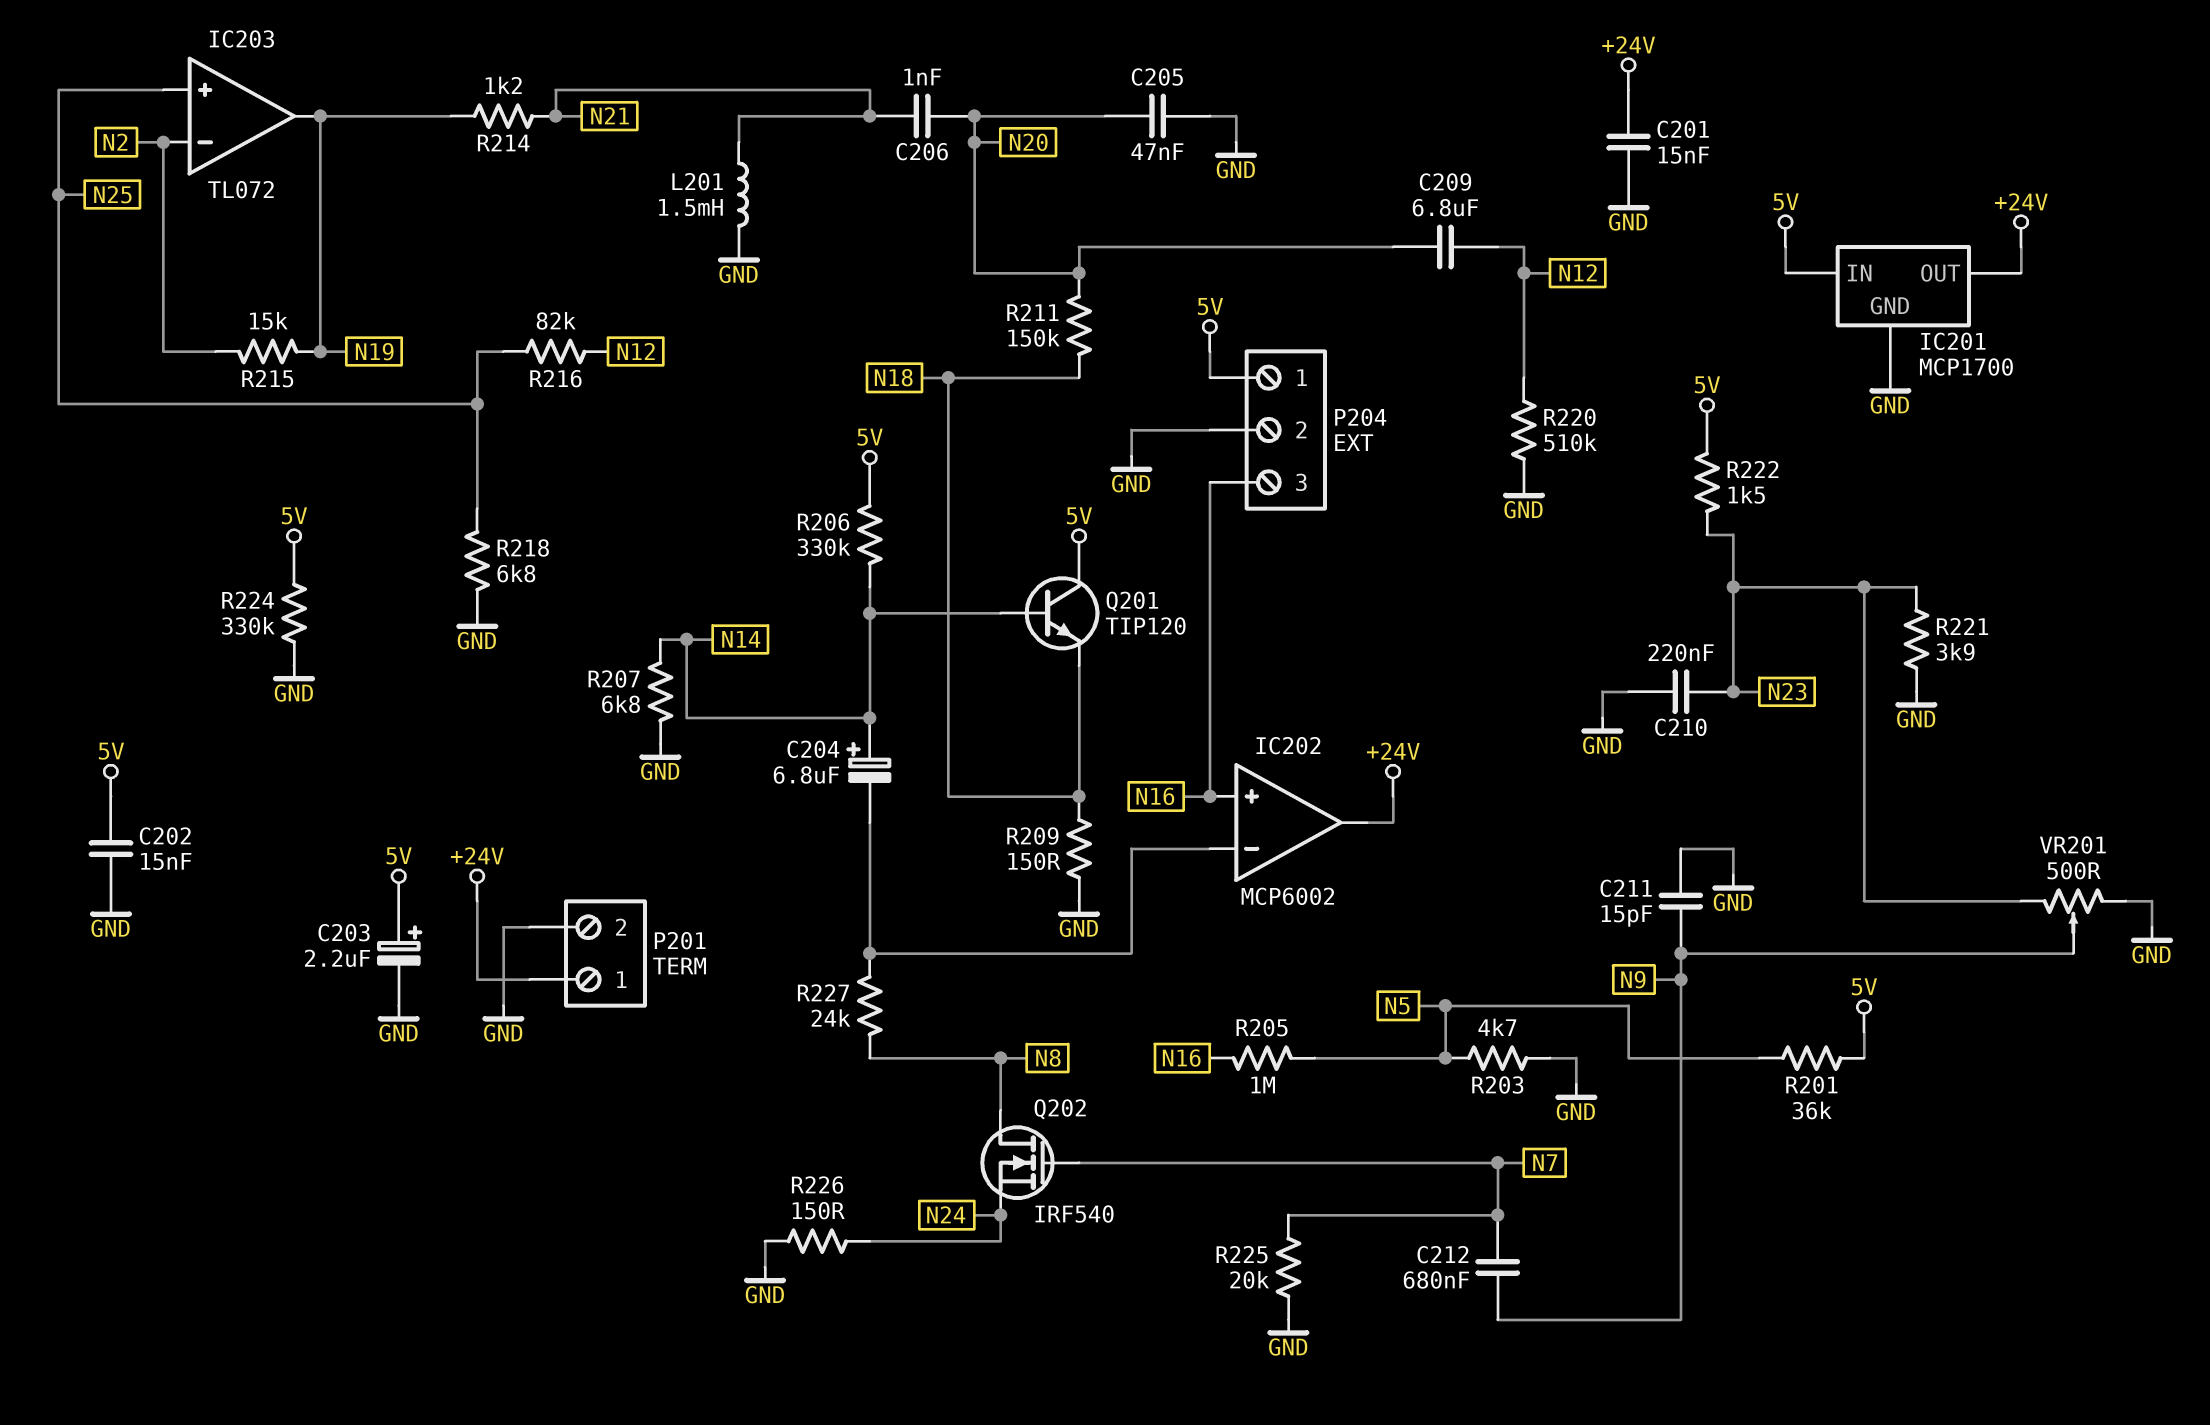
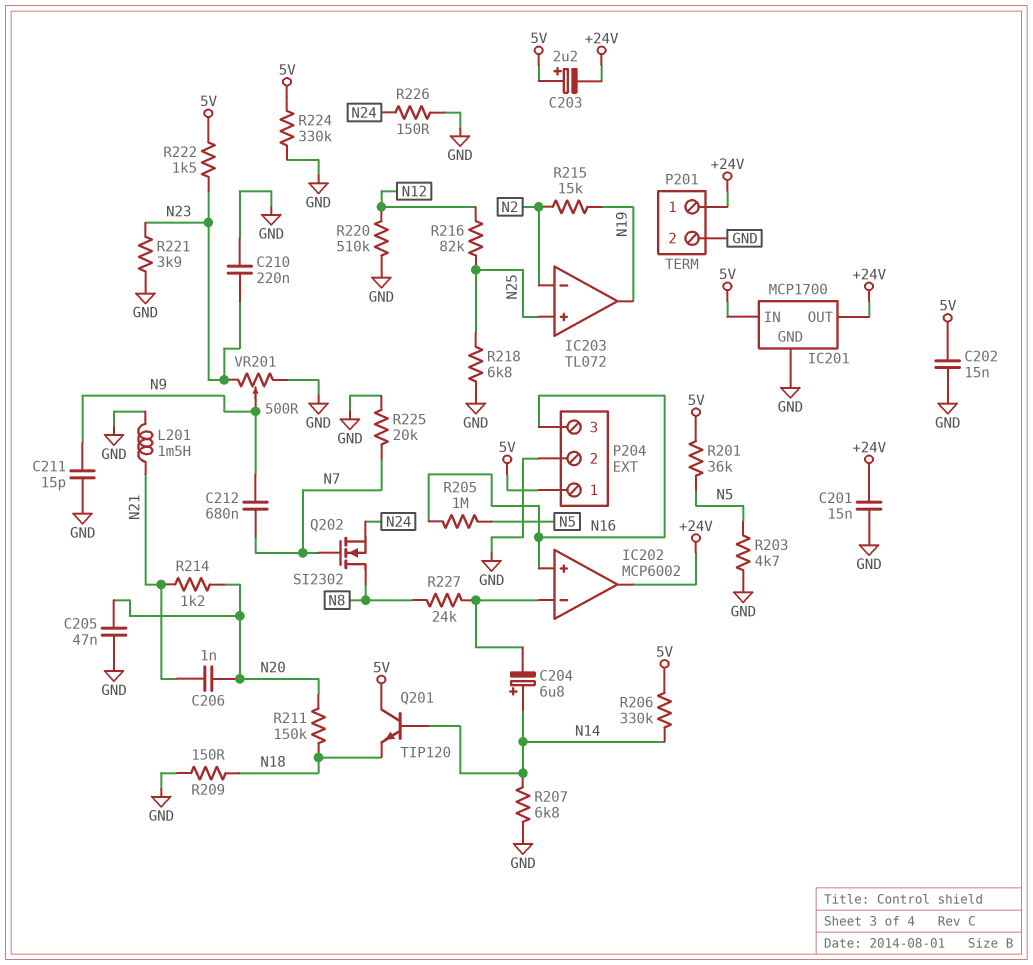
C203: 2.2uF (plus 5V, minus GND) -> 2.2uF (plus 5V, minus +24V)
C209: 6.8uF (N12, N20) -> none
Q202: NMOS IRF540 (G N7, D N8, S N24) -> NMOS SI2302 (G N7, D N8, S N24)
R214: 1.2k (N19, N21) -> 1.2k (N20, N21)

